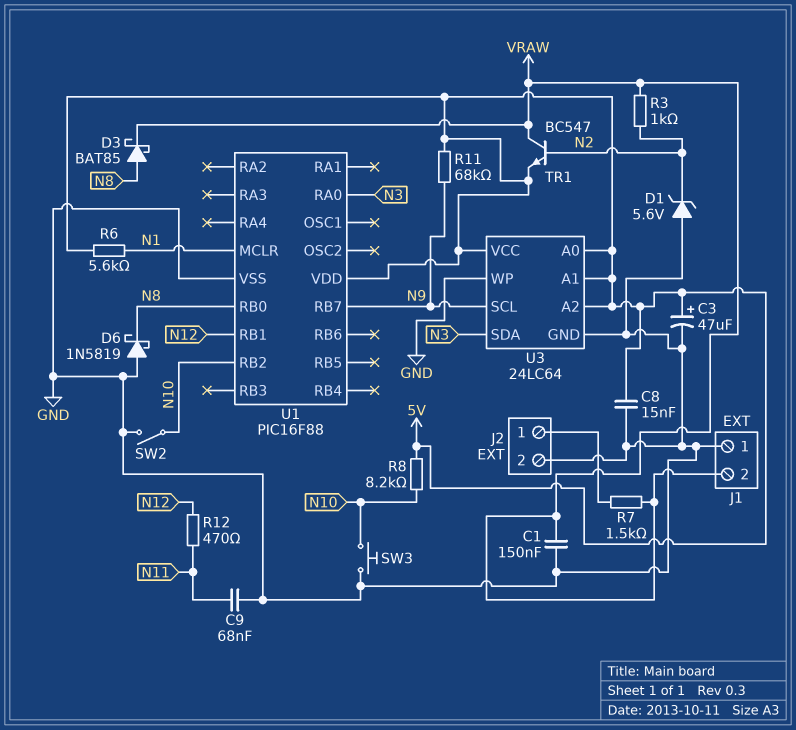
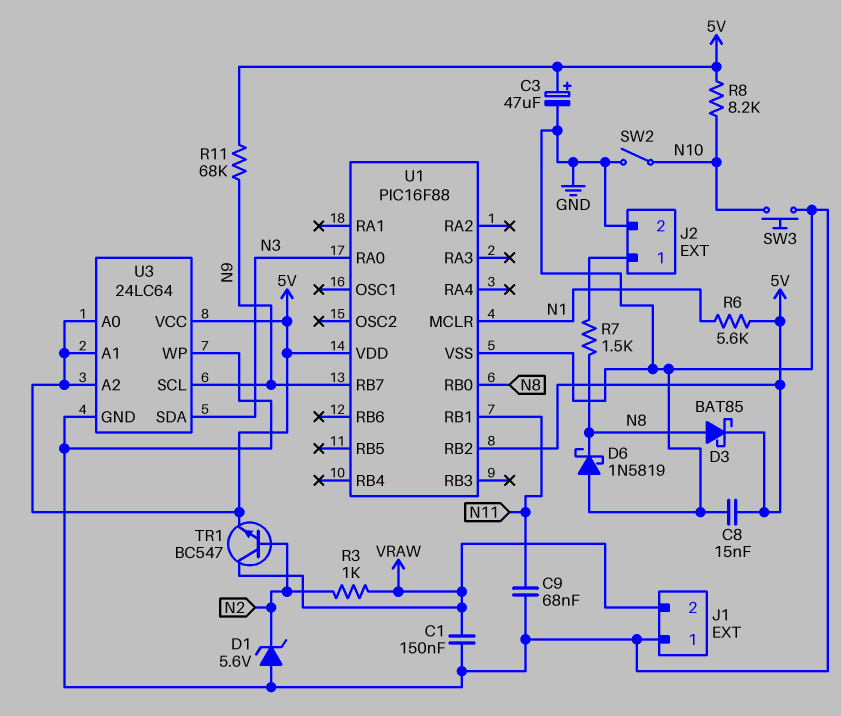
D3: schottky BAT85 (A N8, K VRAW) -> schottky BAT85 (A N8, K 5V)
R7: 1.5k (J2/1, VRAW) -> 1.5k (J2/1, N8)
R12: 470 (N11, N12) -> none
U1 pin RB1: N12 -> N11
U1 pin RB2: N10 -> 5V

